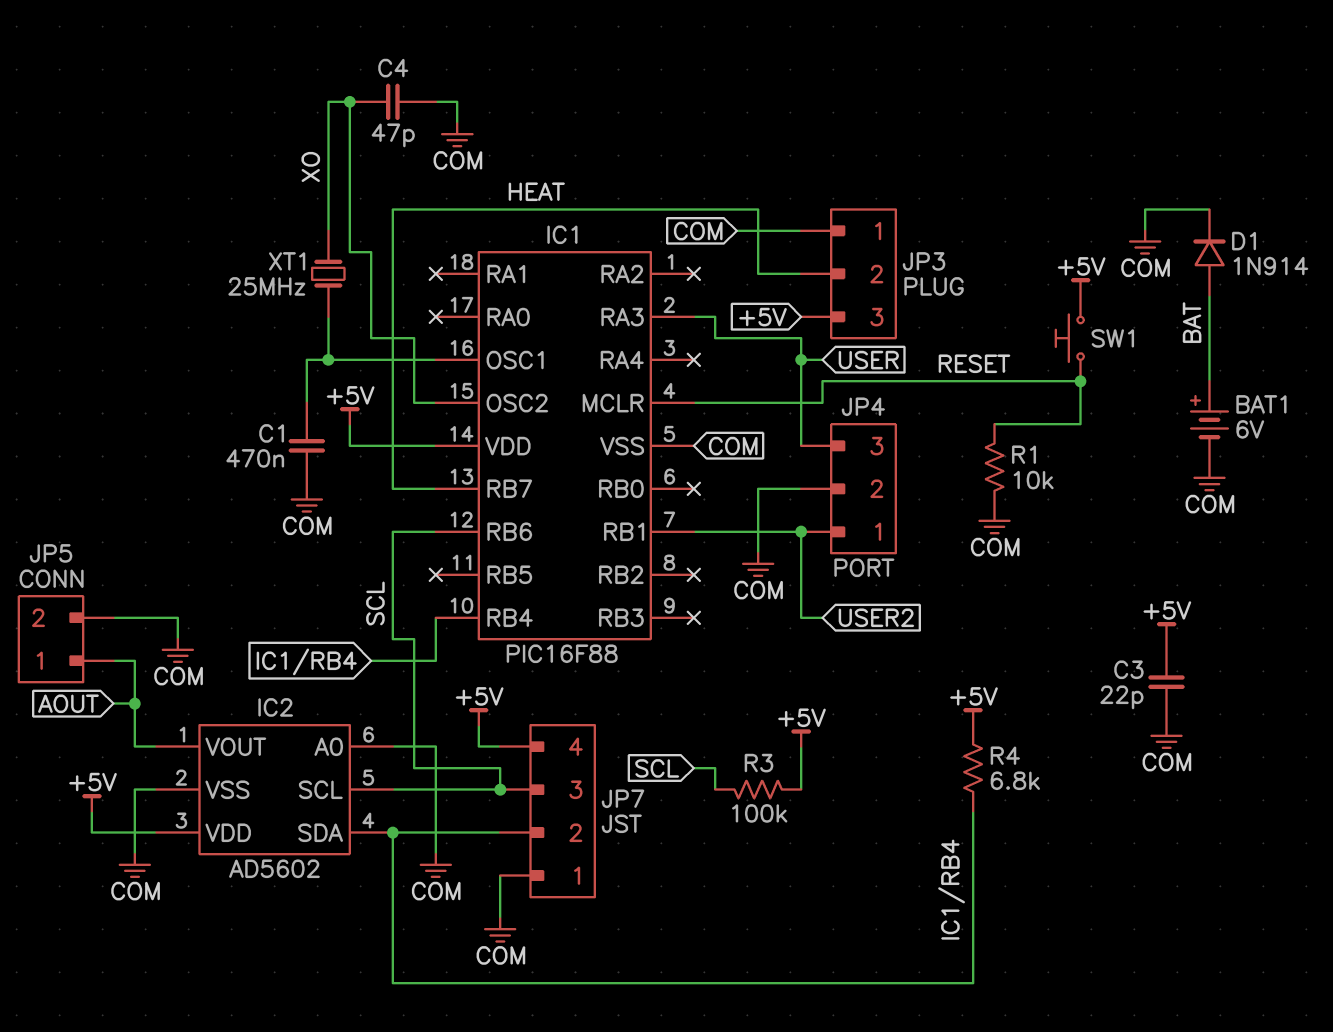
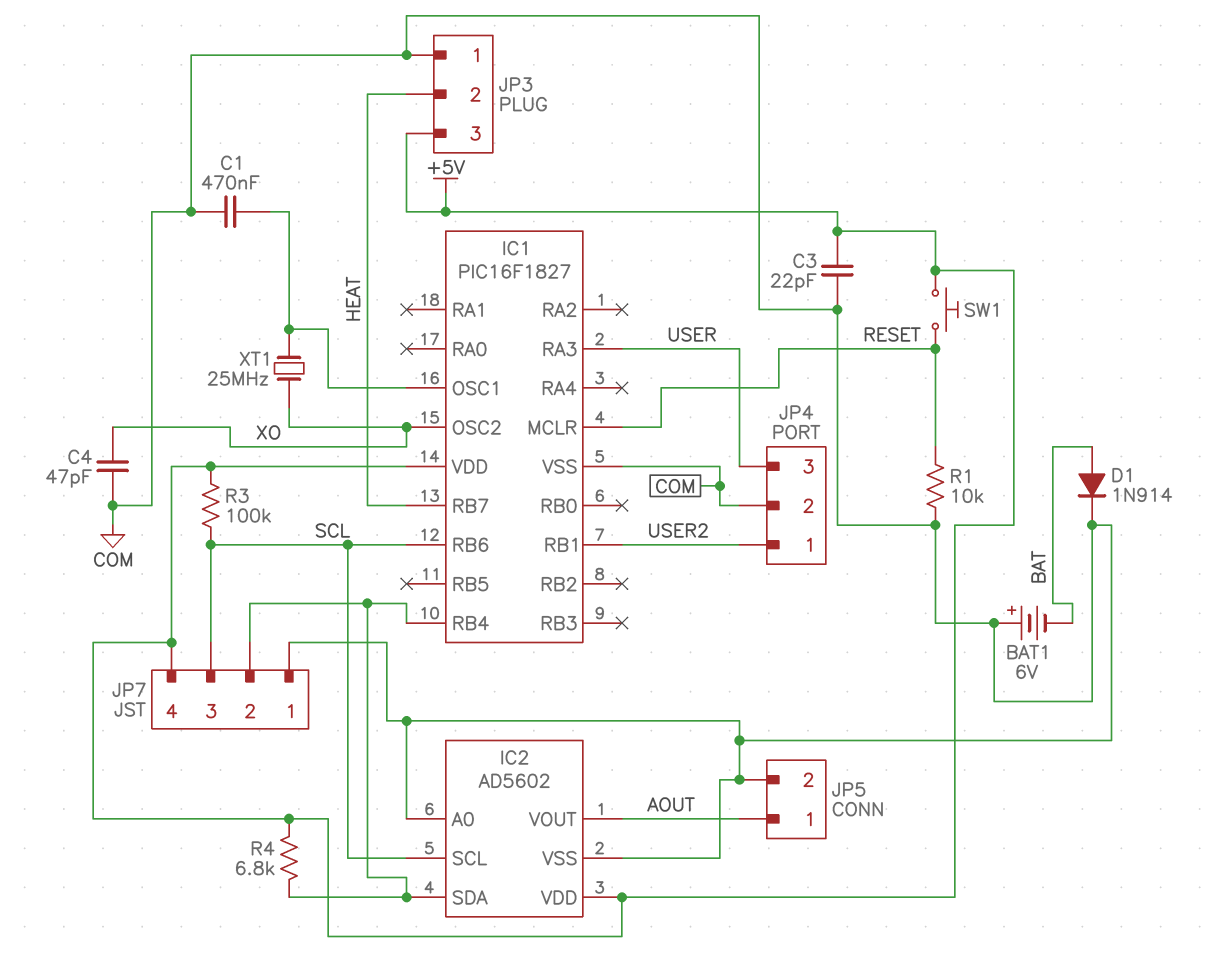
BAT1: 6V (plus BAT, minus COM) -> 6V (plus COM, minus BAT)
IC1: PIC16F88 -> PIC16F1827

